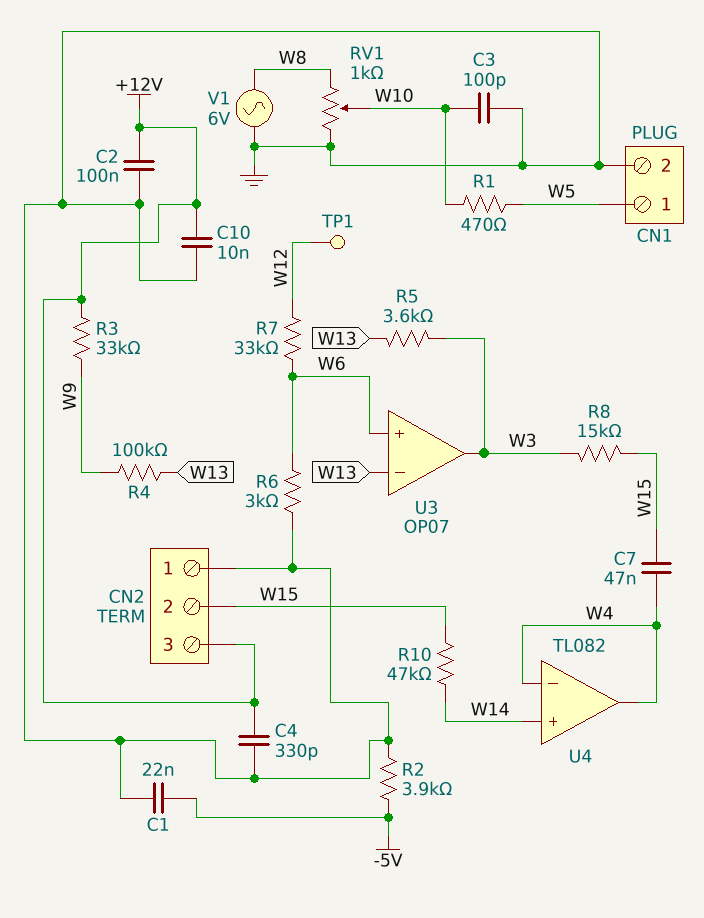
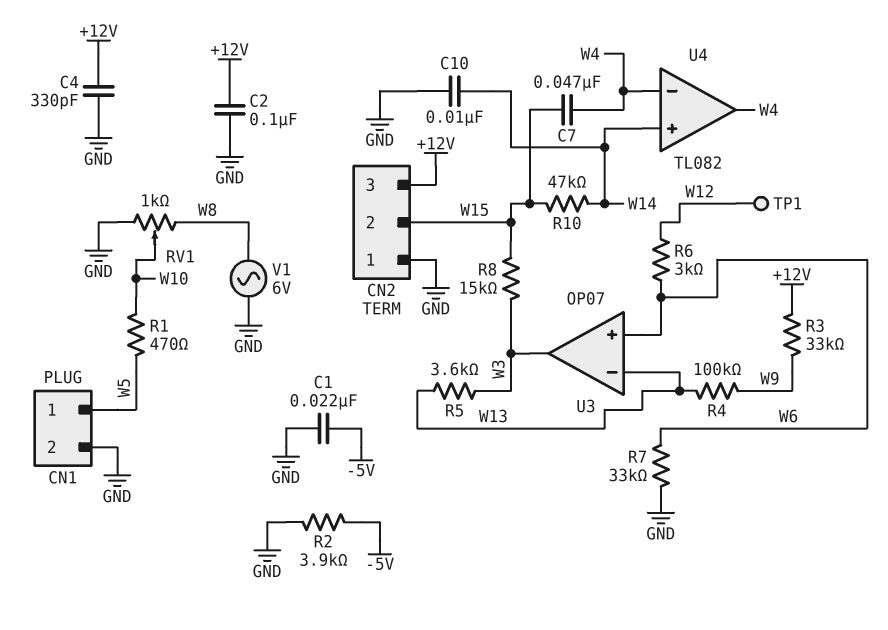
C3: 100pF (GND, W10) -> none
C10: 10nF (+12V, GND) -> 10nF (GND, W14)
R6: 3k (GND, W6) -> 3k (W6, W12)
R7: 33k (W6, W12) -> 33k (GND, W6)

